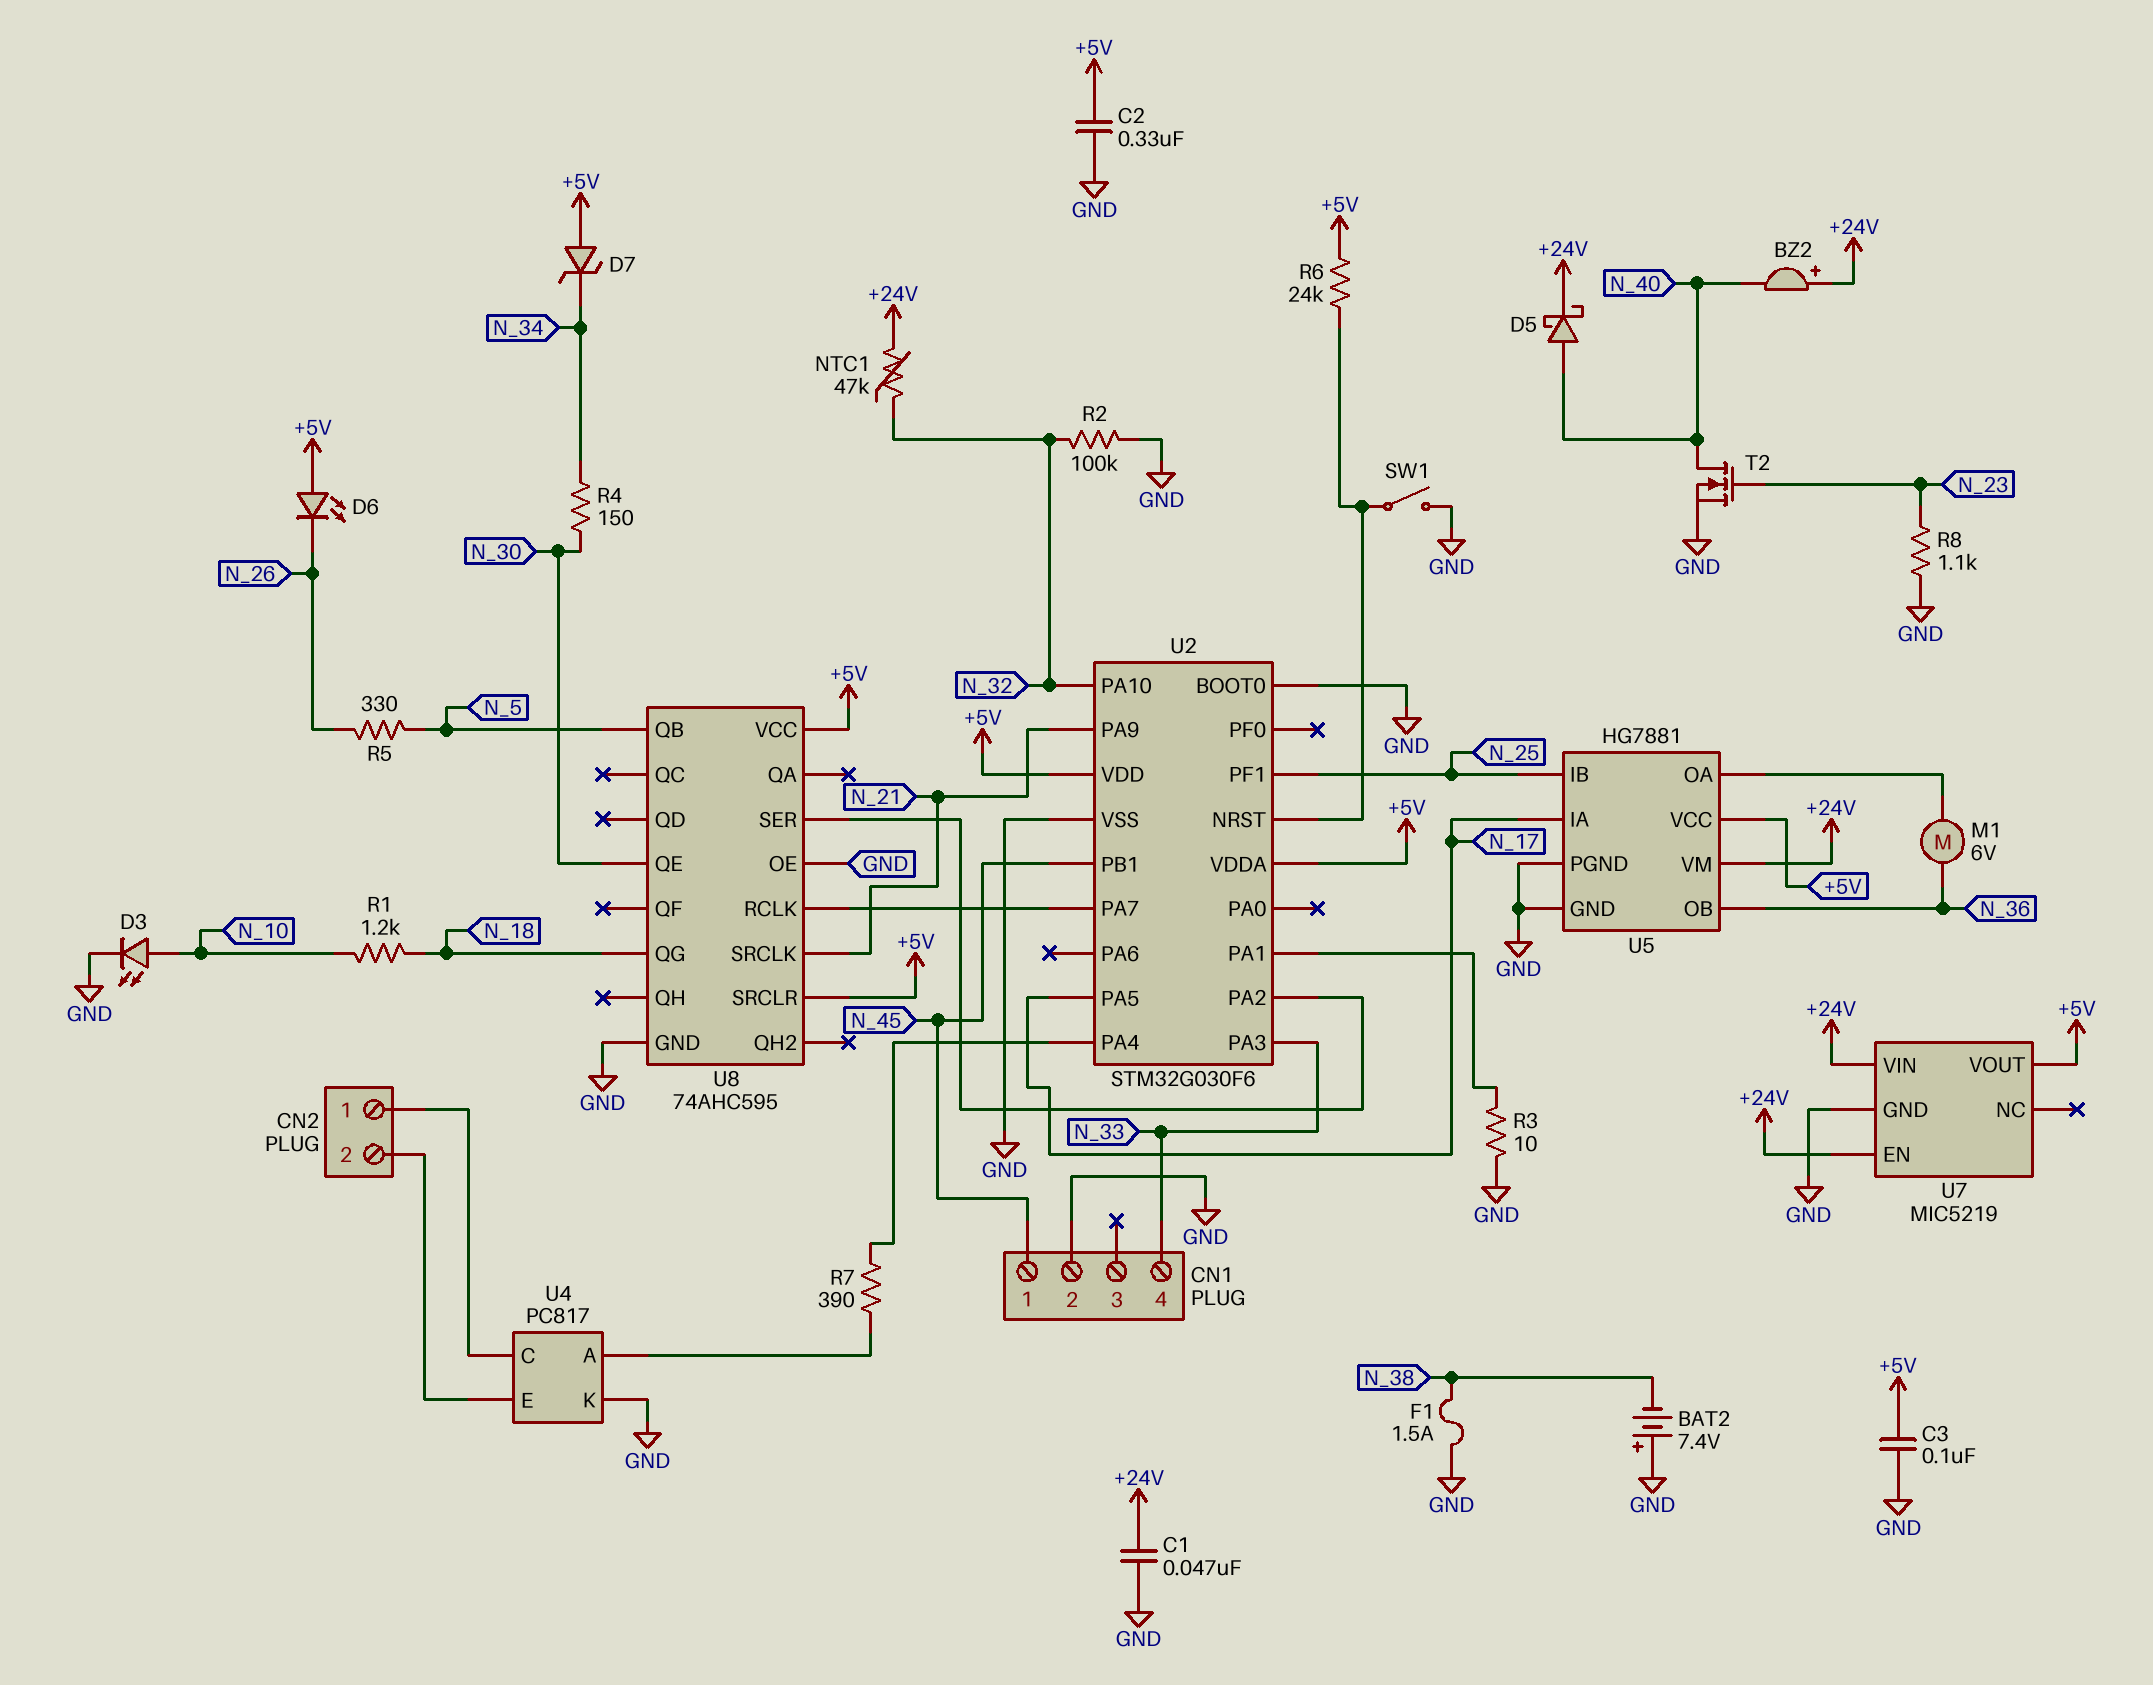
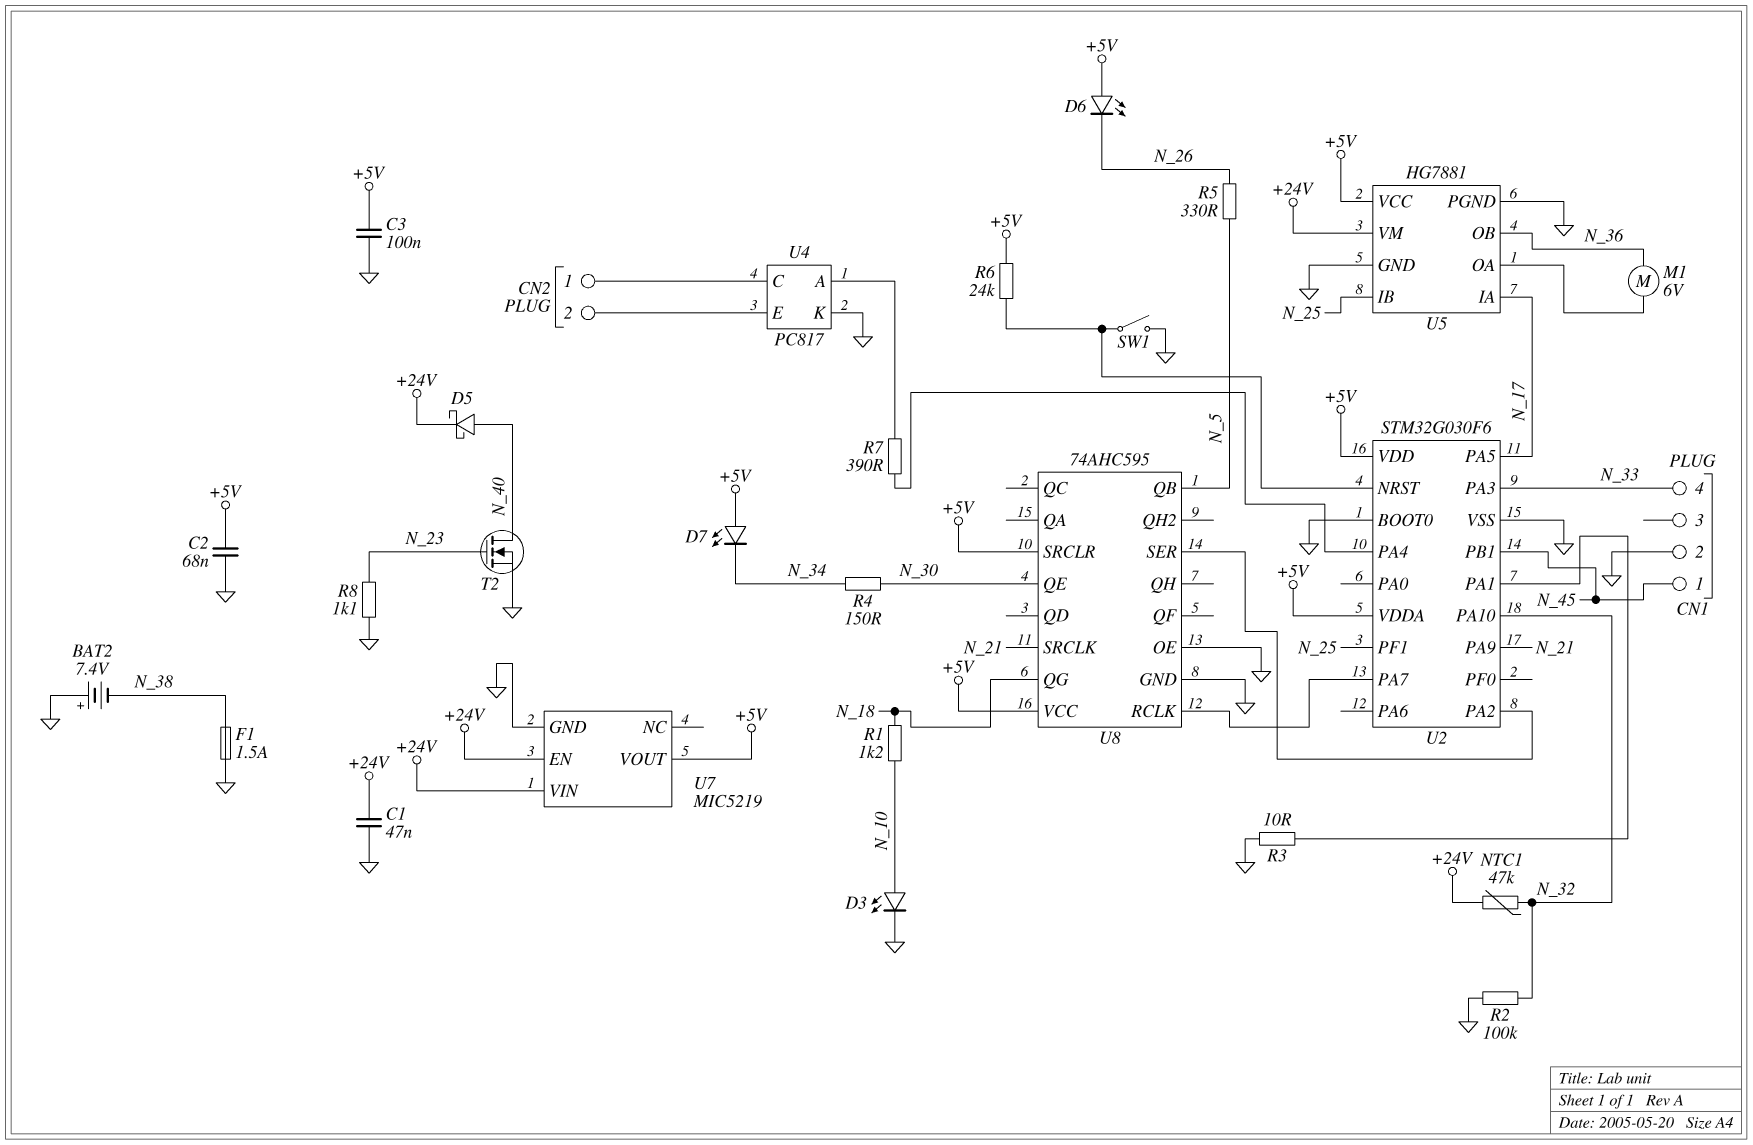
BZ2: buzzer (plus +24V, minus N_40) -> none
C2: 330nF (+5V, GND) -> 68nF (+5V, GND)
D7: zener (A +5V, K N_34) -> LED (A +5V, K N_34)

